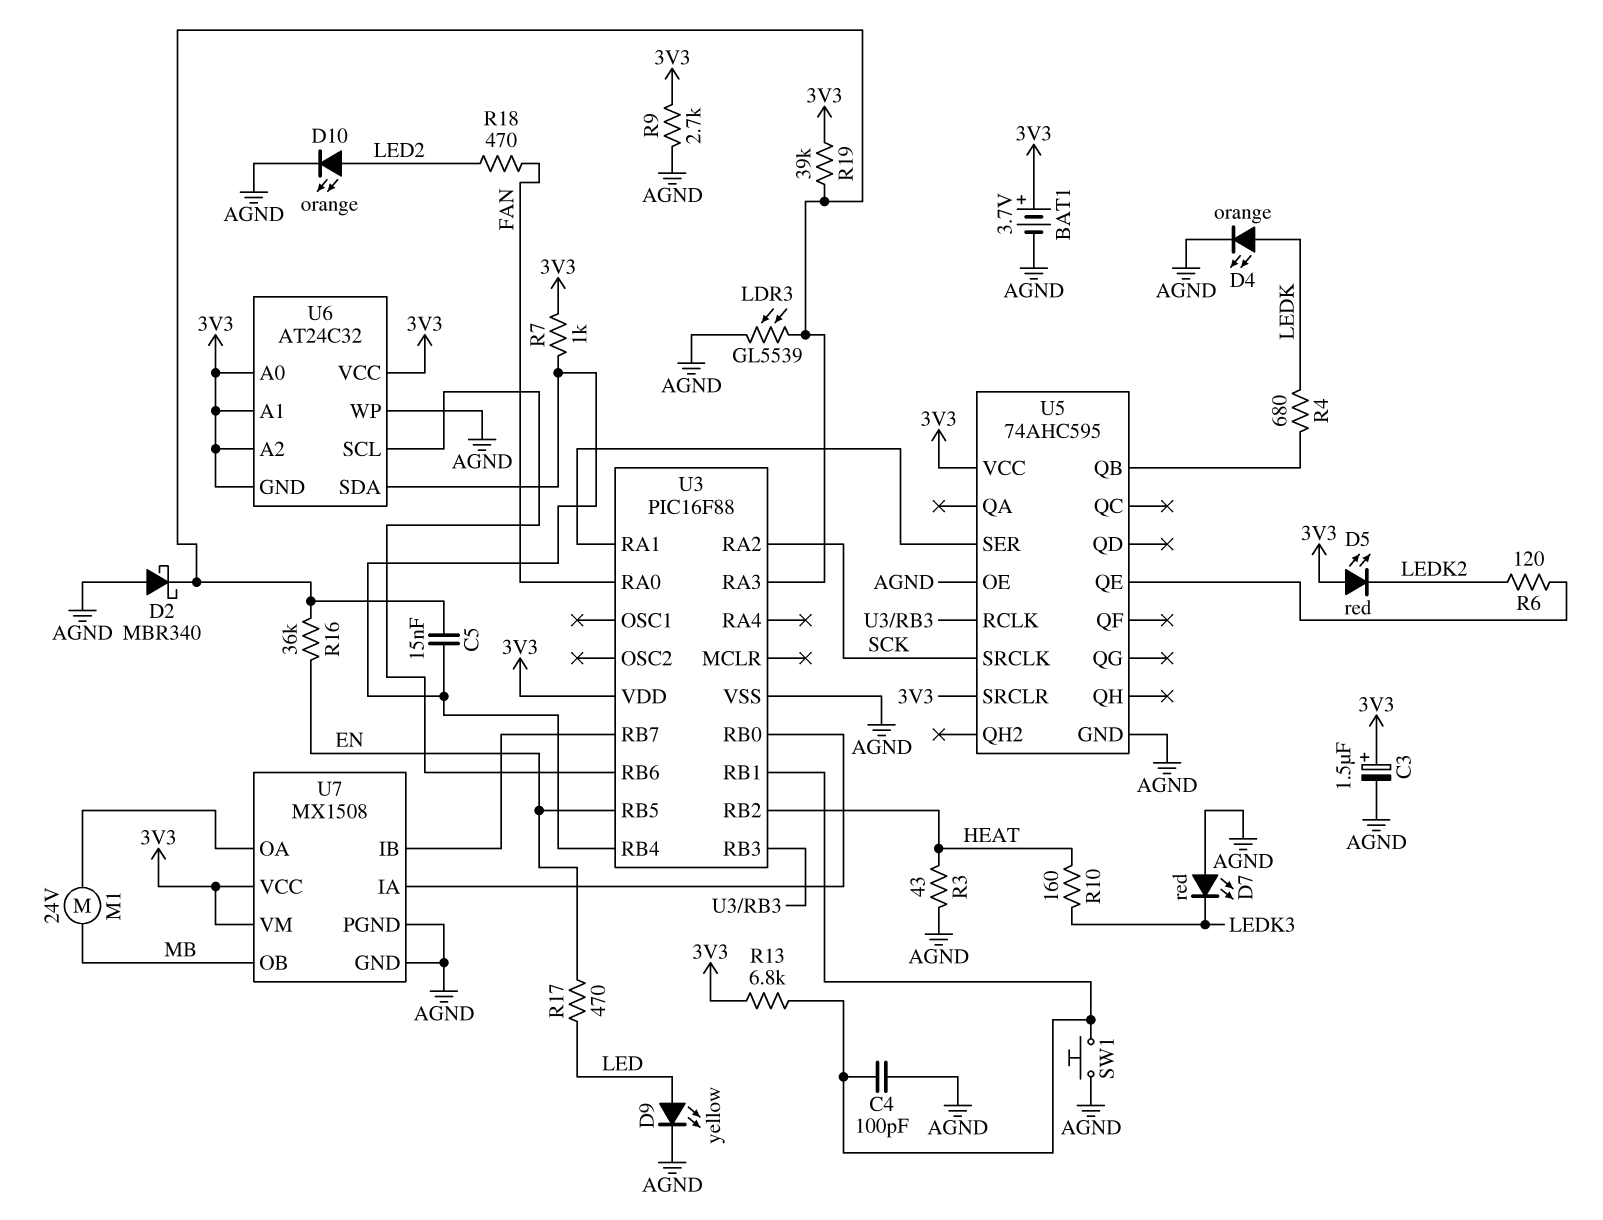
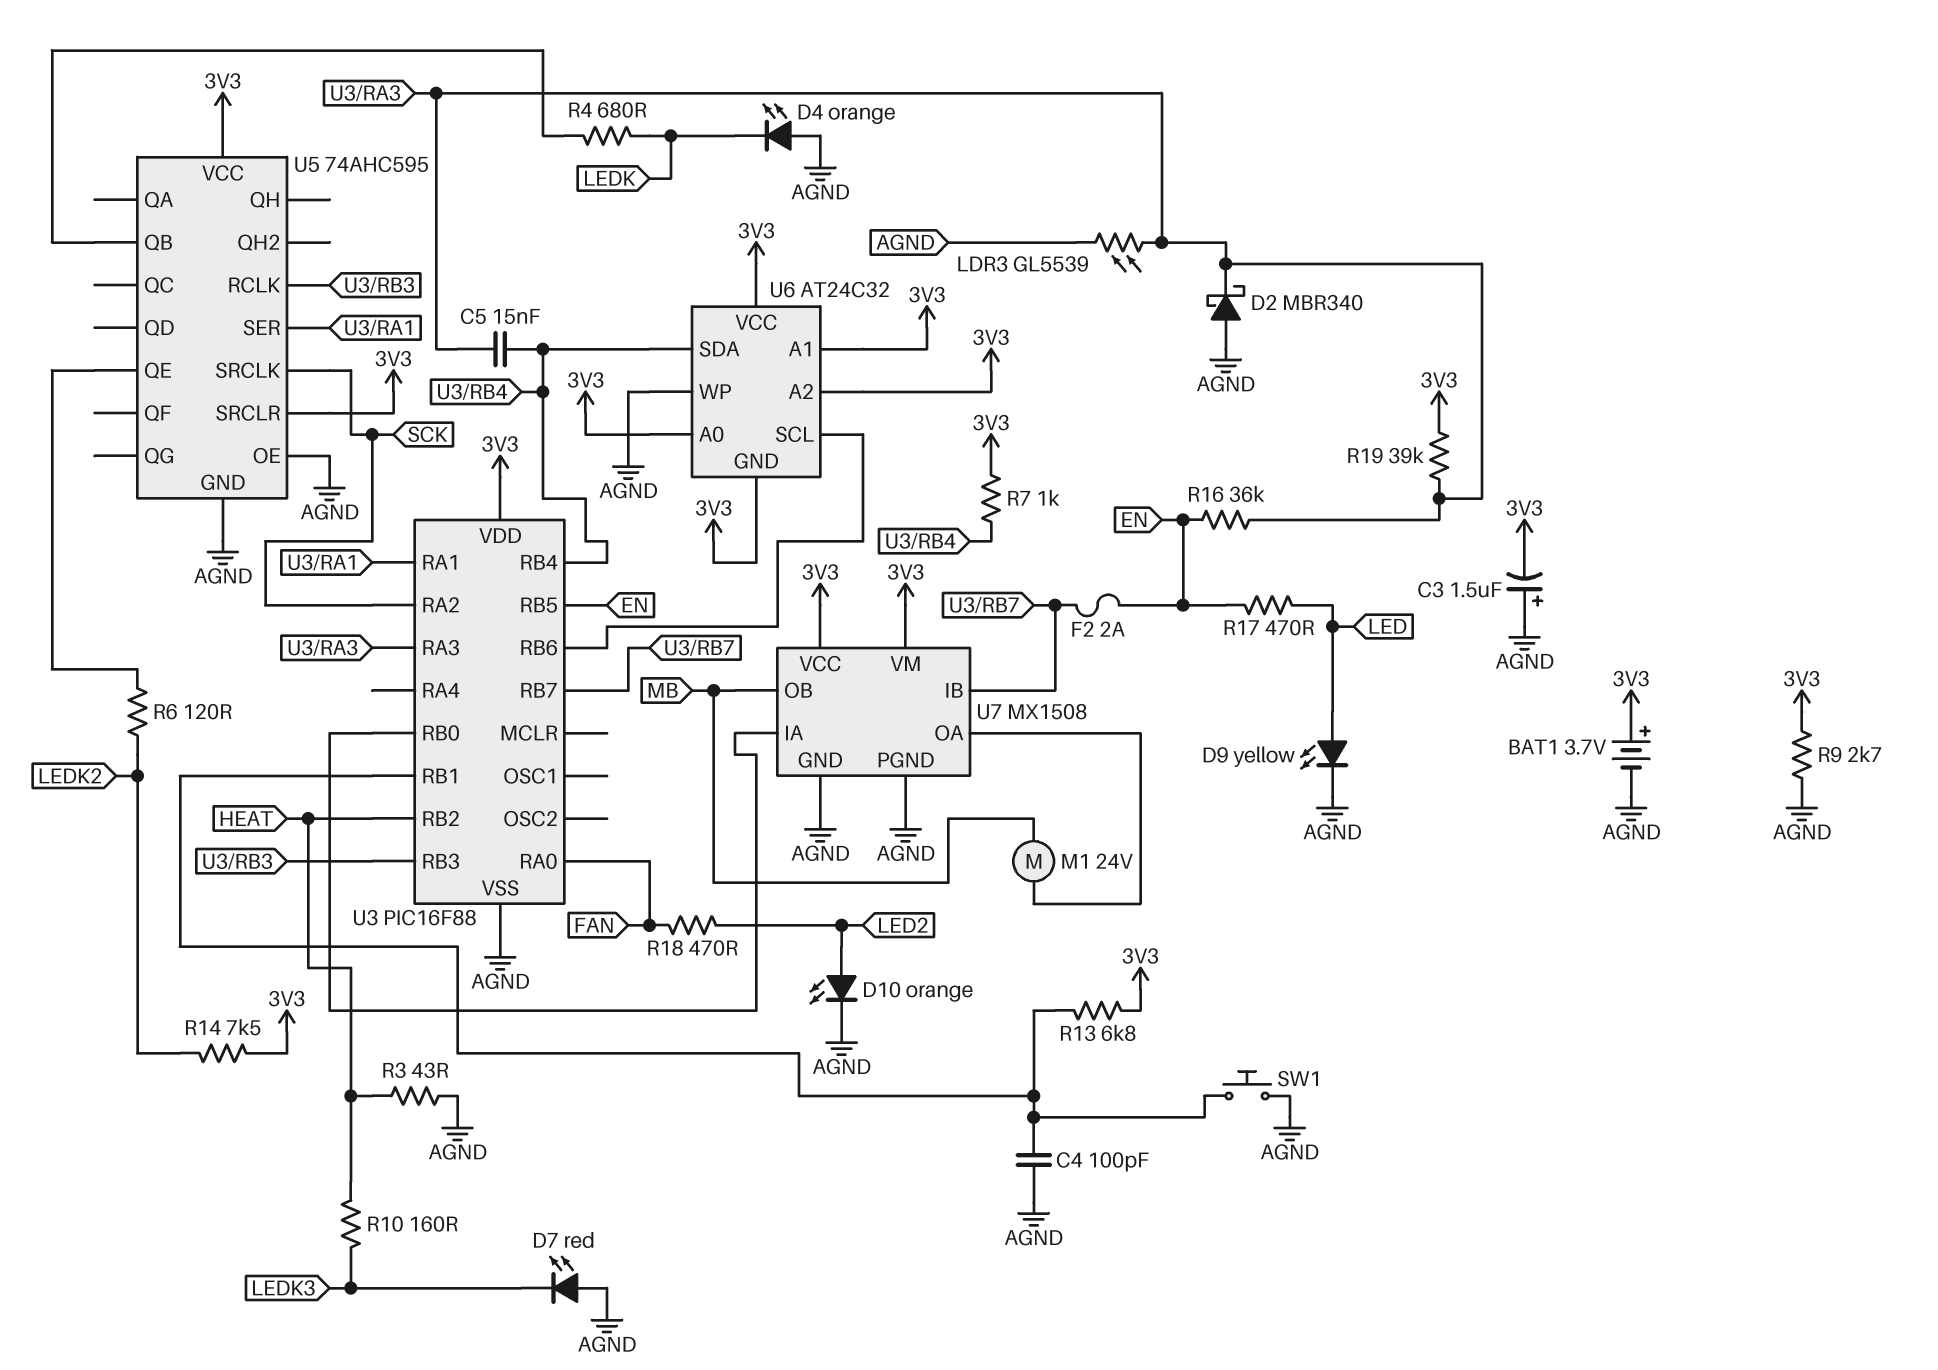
C3: 1.5uF (plus 3V3, minus AGND) -> 1.5uF (plus AGND, minus 3V3)
D4: LED orange (A LEDK, K AGND) -> LED orange (A AGND, K LEDK)
D5: LED red (A 3V3, K LEDK2) -> none
F2: none -> 2A (EN, U3/RB7)
R14: none -> 7.5k (3V3, LEDK2)

